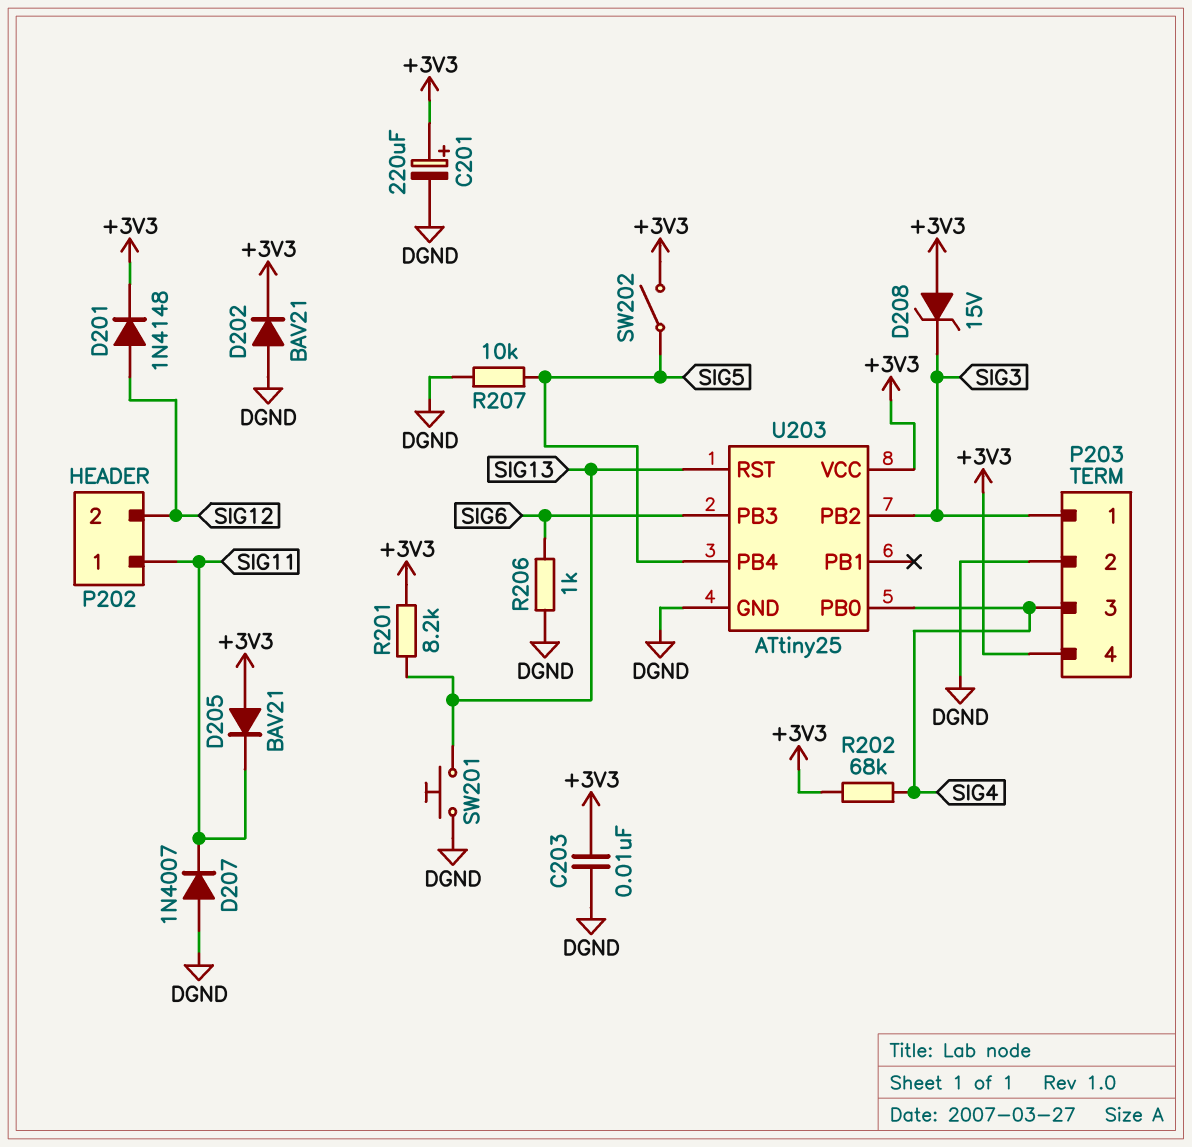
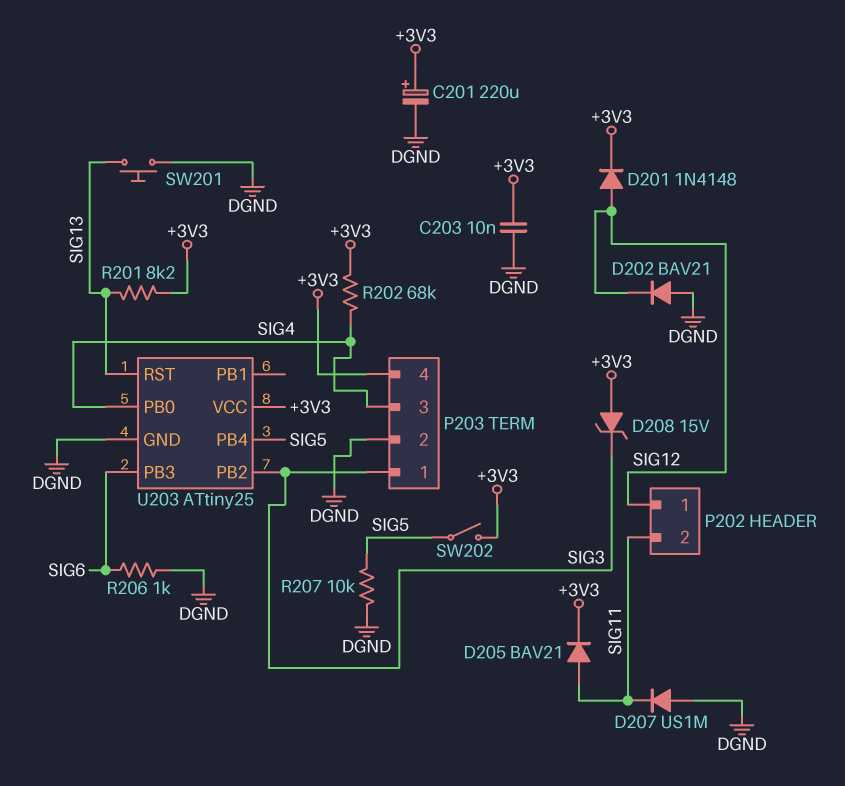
D202: diode BAV21 (A DGND, K +3V3) -> diode BAV21 (A DGND, K SIG12)
D205: diode BAV21 (A +3V3, K SIG11) -> diode BAV21 (A SIG11, K +3V3)
D207: diode 1N4007 (A DGND, K SIG11) -> diode US1M (A DGND, K SIG11)
P202 pin 1: SIG11 -> SIG12
P202 pin 2: SIG12 -> SIG11

